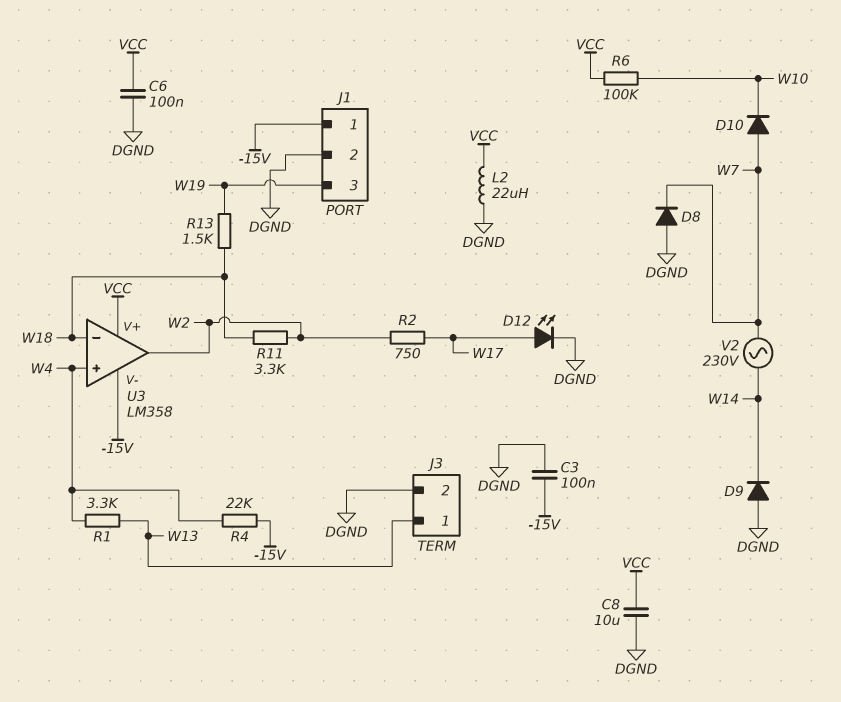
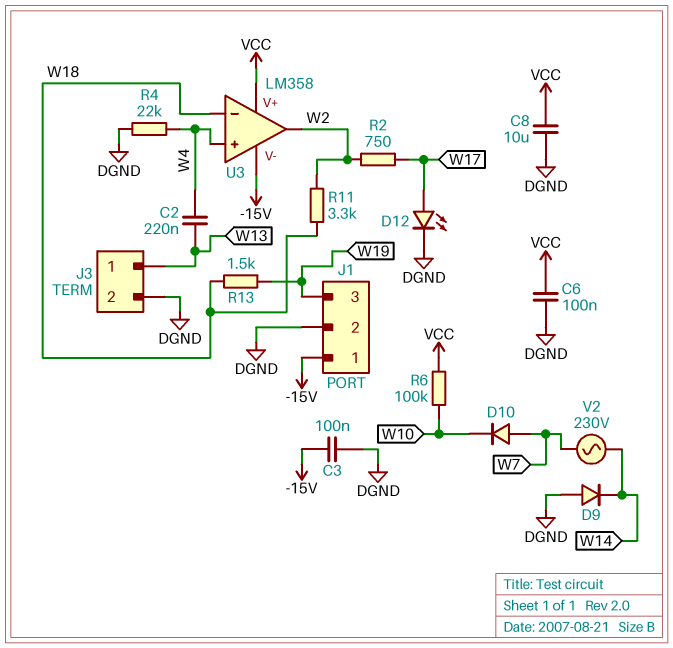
C2: none -> 220nF (W4, W13)
D8: diode (A DGND, K W7) -> none
L2: 22uH (DGND, VCC) -> none
R1: 3.3k (W4, W13) -> none
R4: 22k (-15V, W4) -> 22k (DGND, W4)

